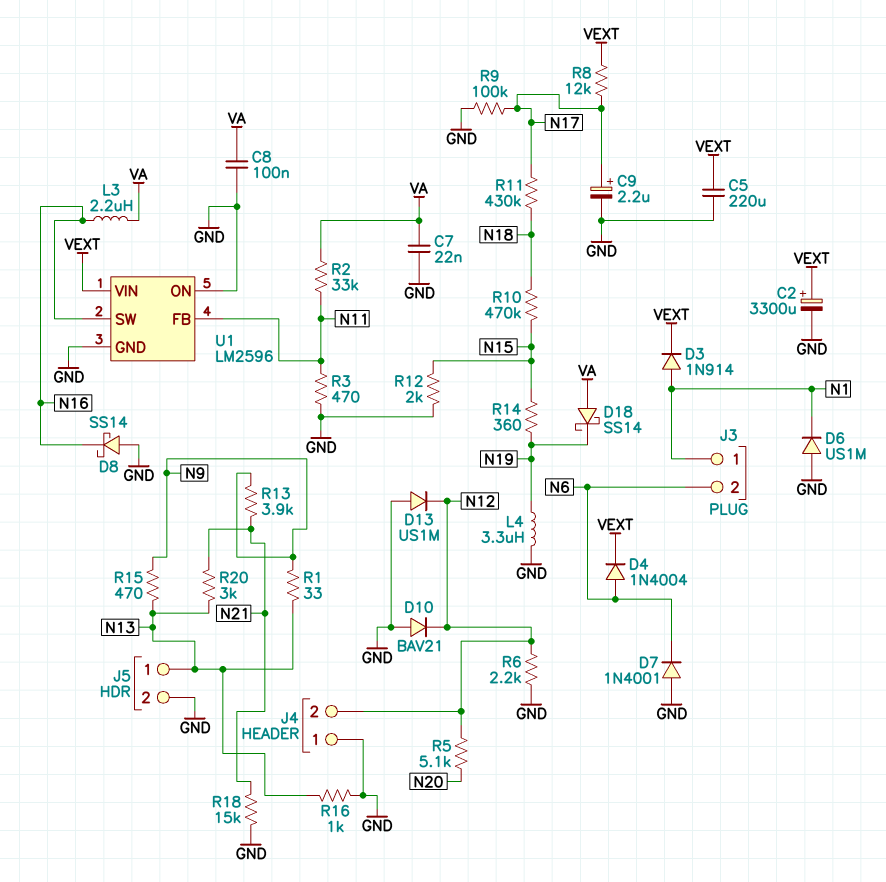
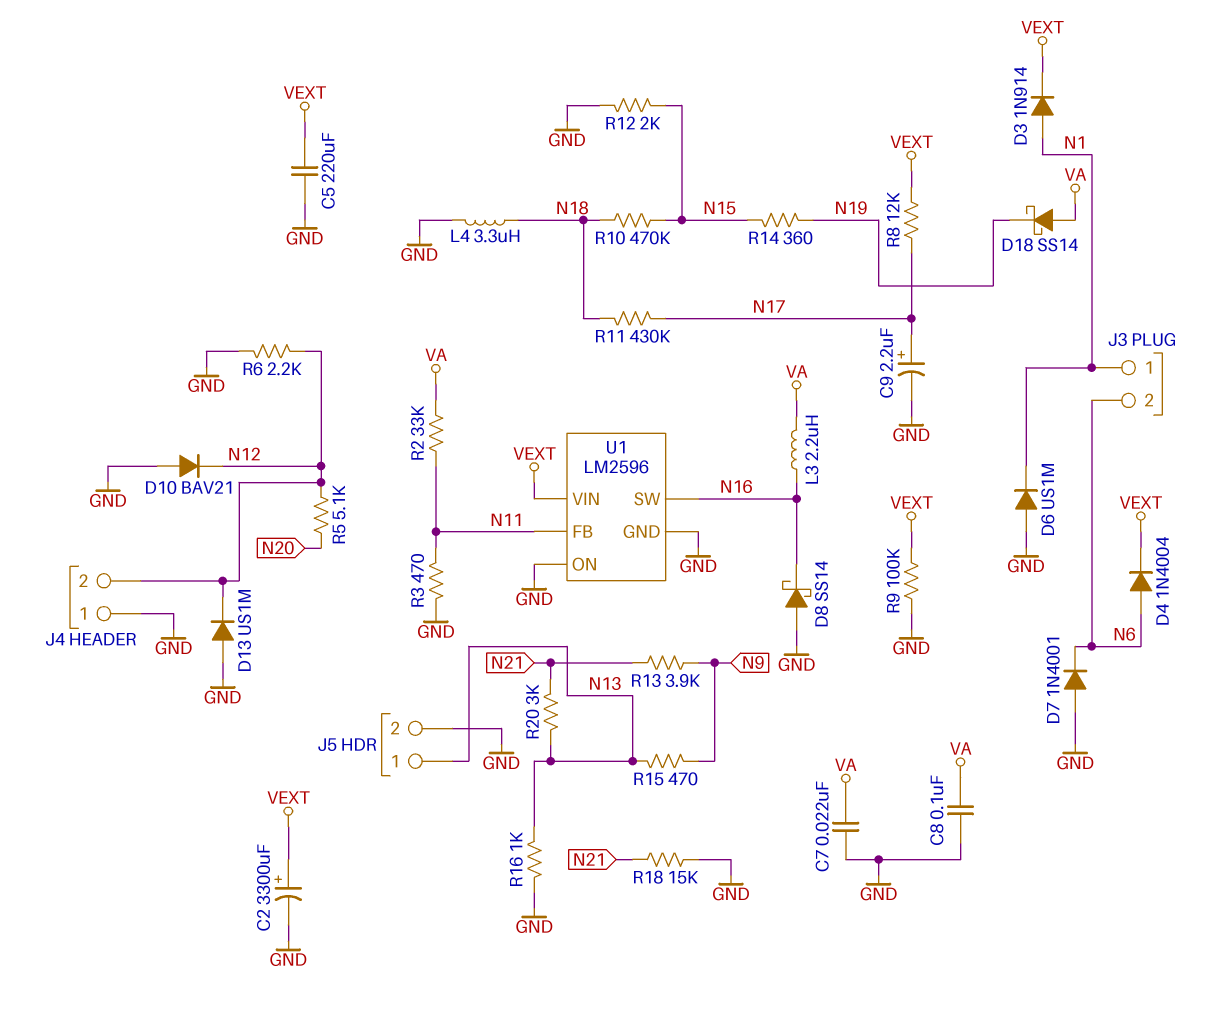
L4: 3.3uH (GND, N19) -> 3.3uH (GND, N18)
R1: 33 (N9, N13) -> none
R9: 100k (GND, N17) -> 100k (GND, VEXT)

